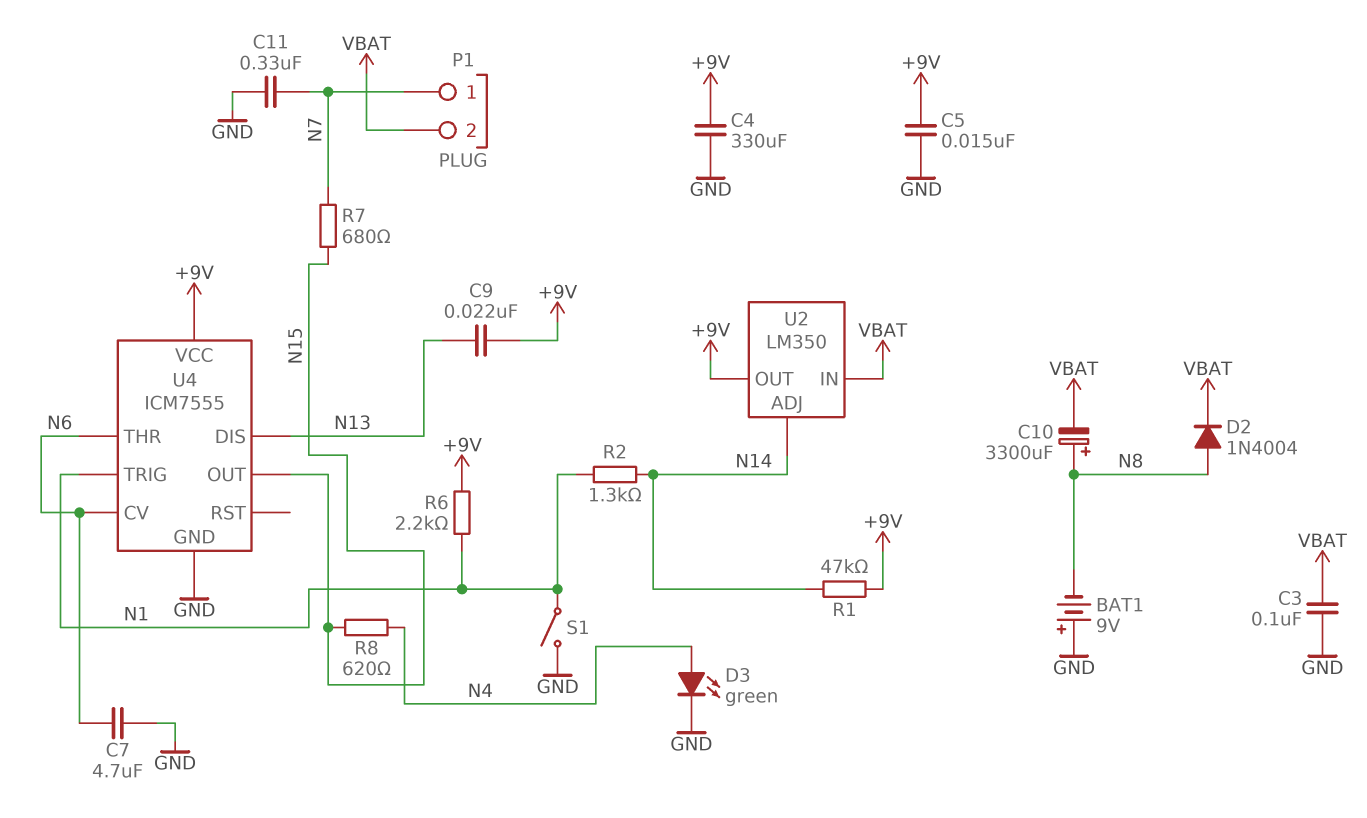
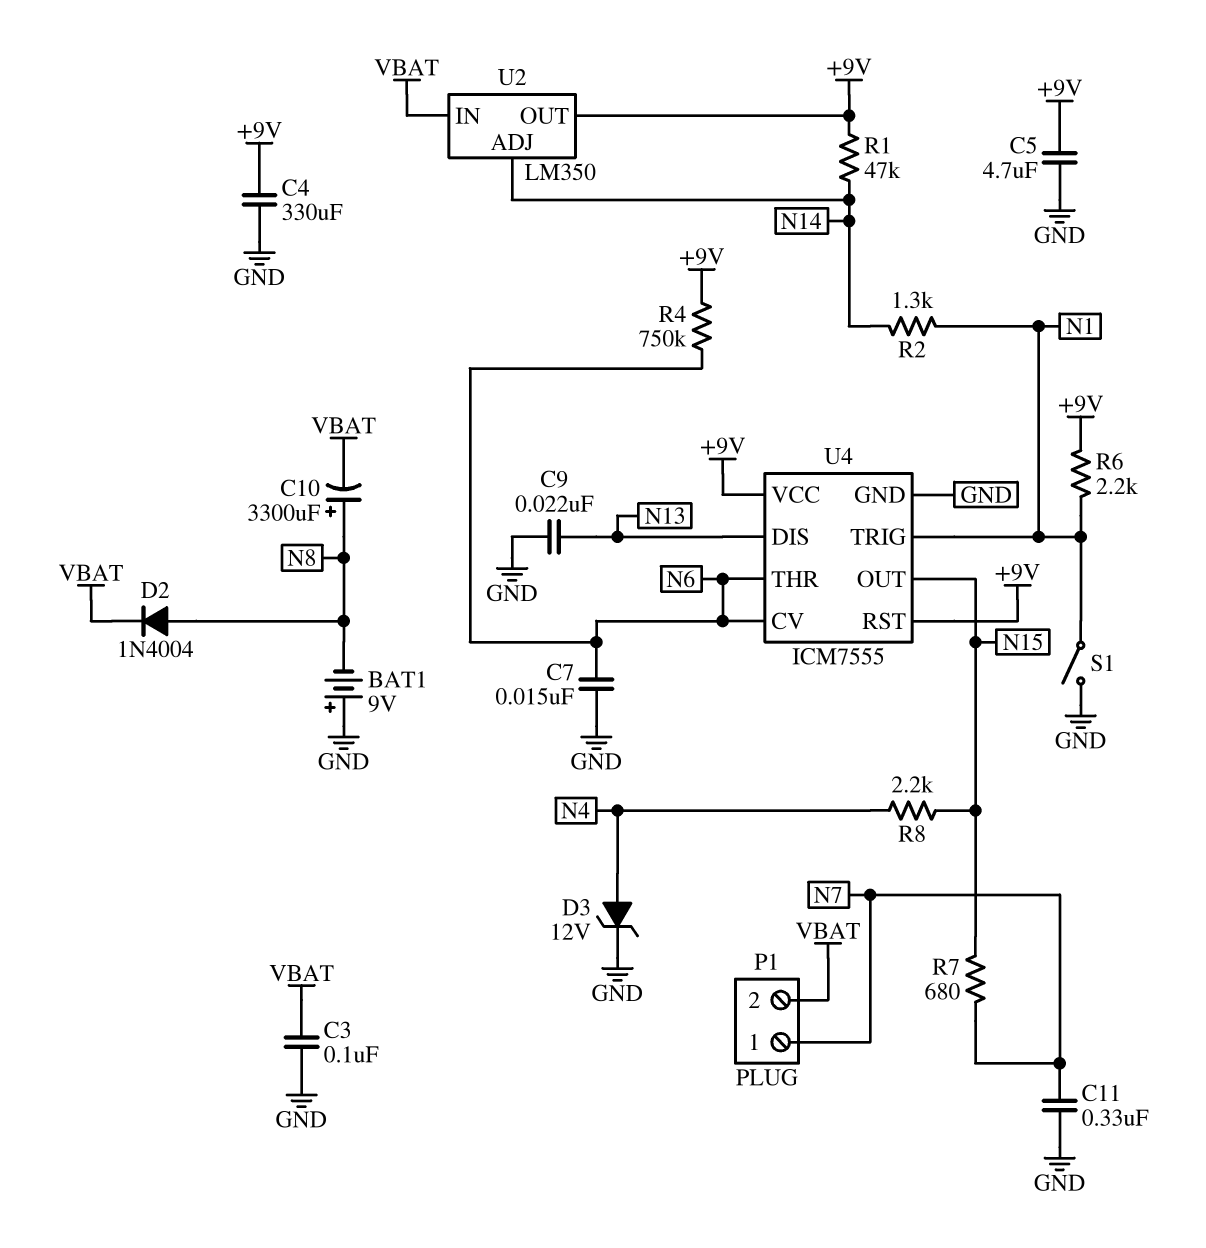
C5: 15nF (+9V, GND) -> 4.7uF (+9V, GND)
C7: 4.7uF (GND, N6) -> 15nF (GND, N6)
C9: 22nF (+9V, N13) -> 22nF (GND, N13)
D3: LED green (A N4, K GND) -> zener 12V (A N4, K GND)
R4: none -> 750k (+9V, N6)
R8: 620 (N4, N15) -> 2.2k (N4, N15)
U4 pin RST: none -> +9V

